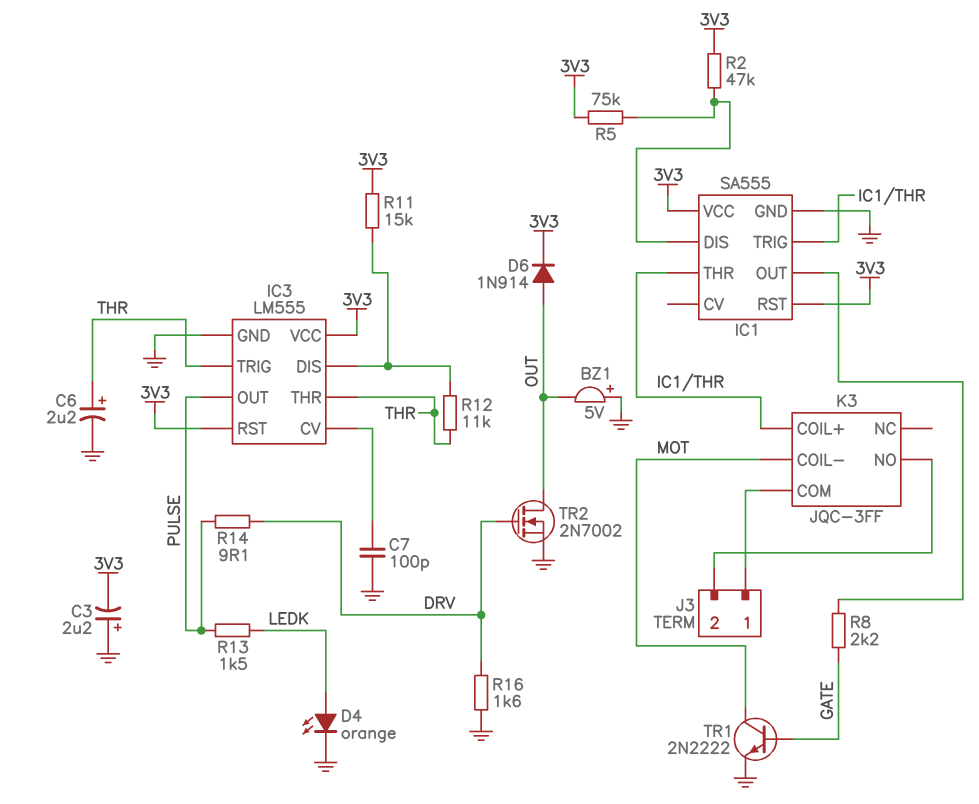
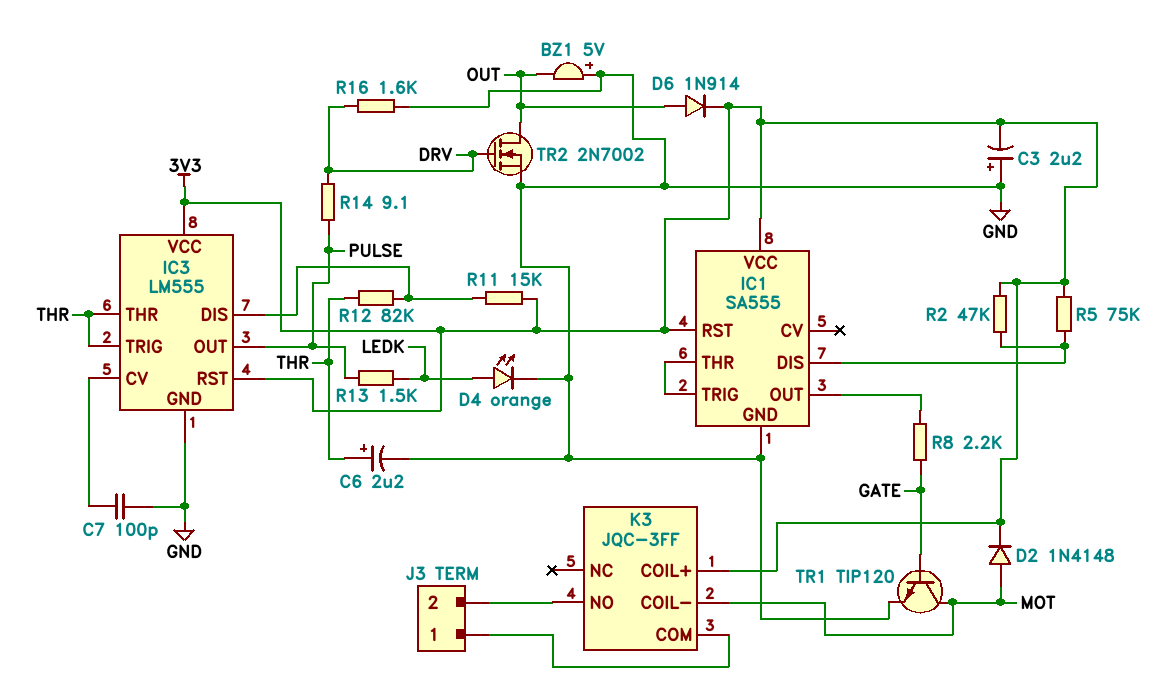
D2: none -> diode 1N4148 (A MOT, K 3V3)
K3 pin COIL+: IC1/THR -> 3V3
R12: 11k (IC3/DIS, THR) -> 82k (IC3/DIS, THR)
TR1: NPN 2N2222 (B GATE, C MOT, E GND) -> NPN TIP120 (B GATE, C MOT, E GND)

